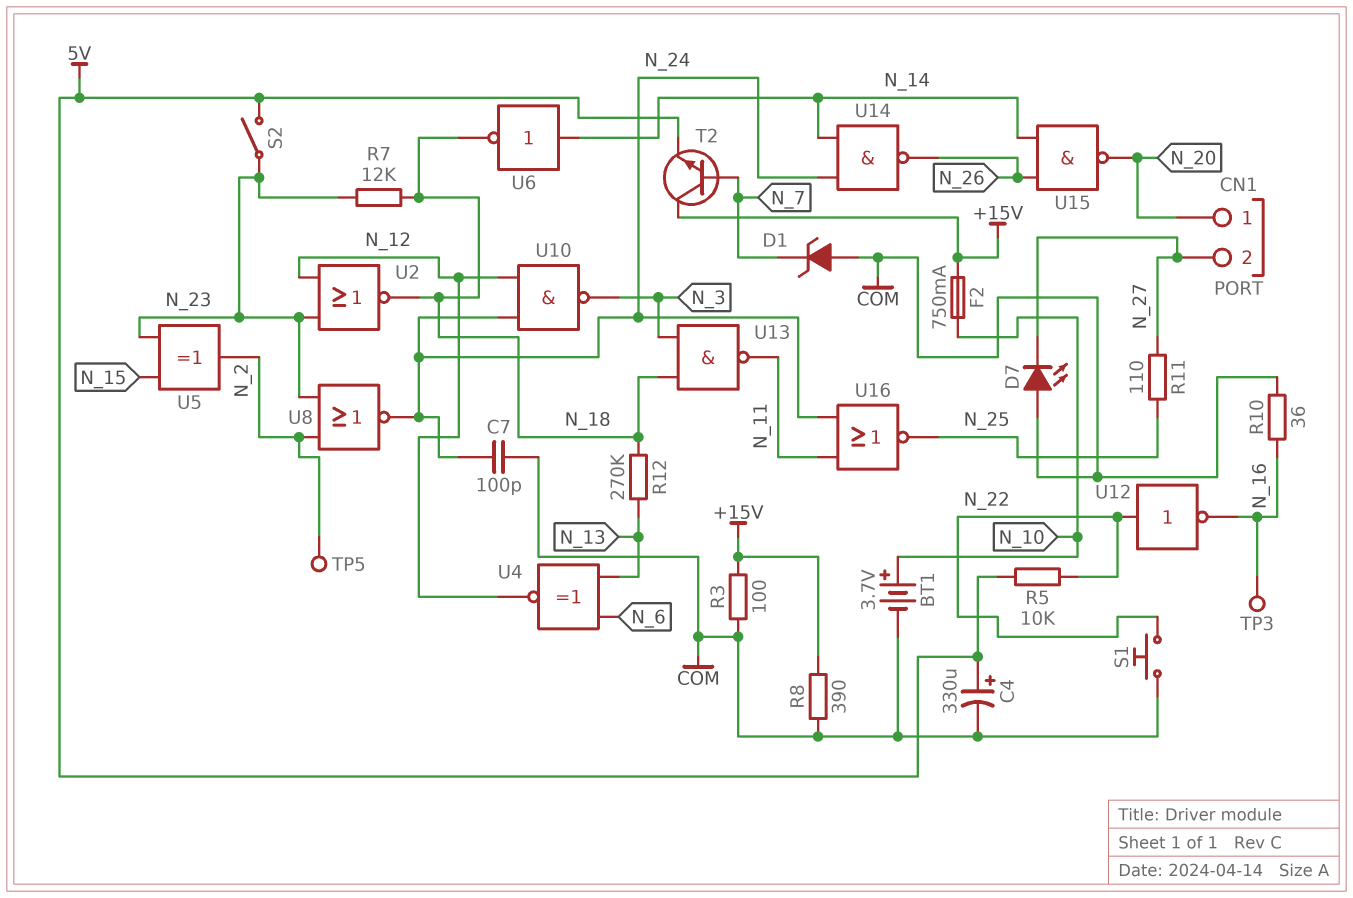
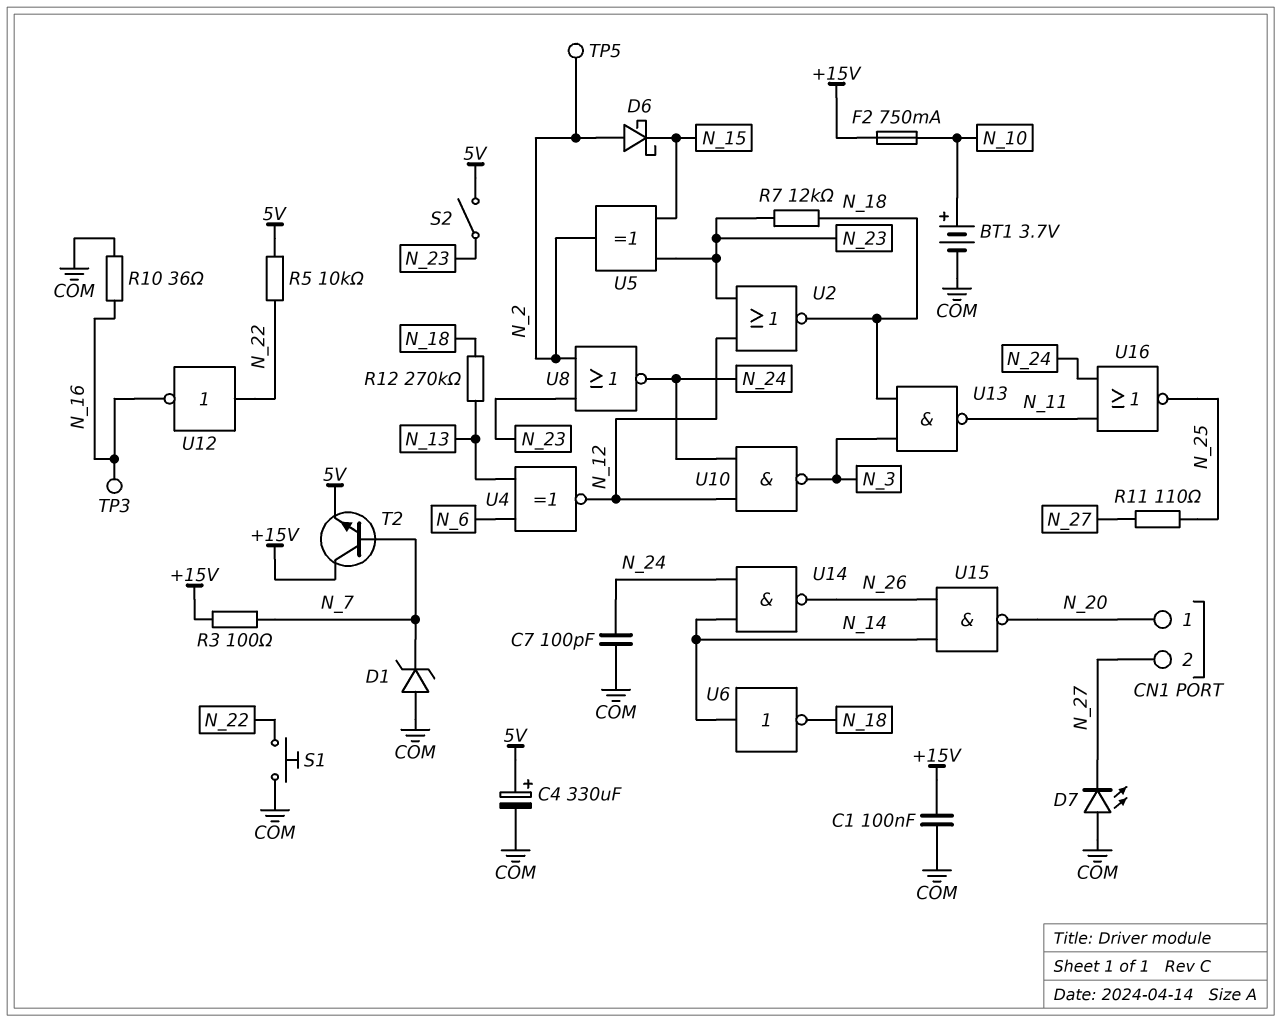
C1: none -> 100nF (+15V, COM)
D6: none -> schottky (A N_2, K N_15)
R3: 100 (+15V, COM) -> 100 (+15V, N_7)
R8: 390 (+15V, COM) -> none

